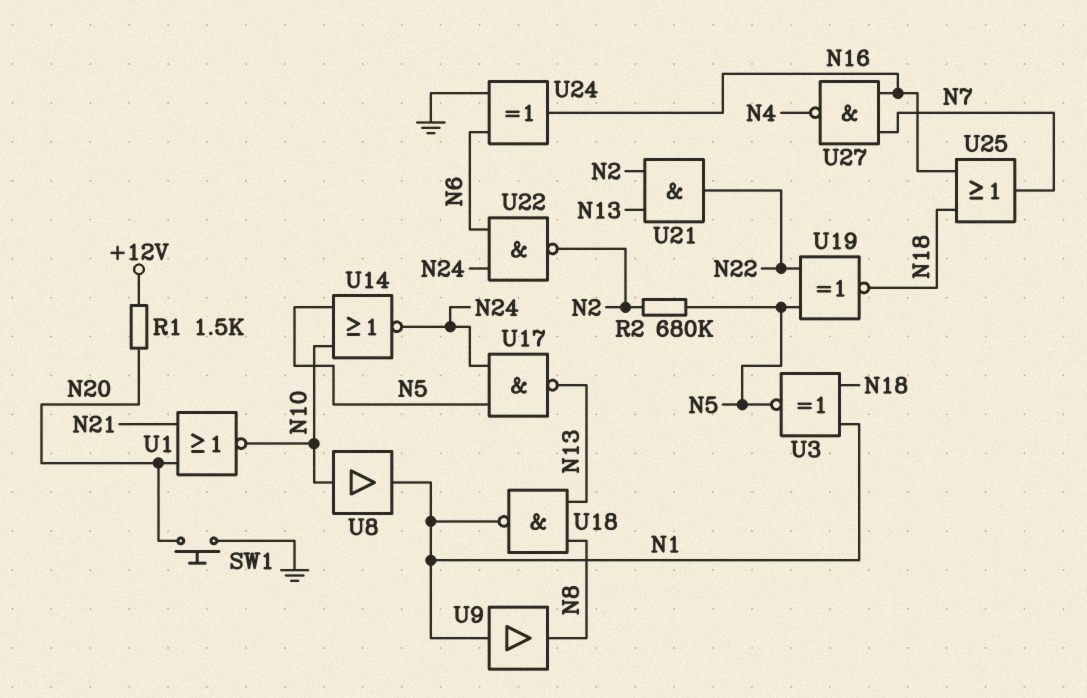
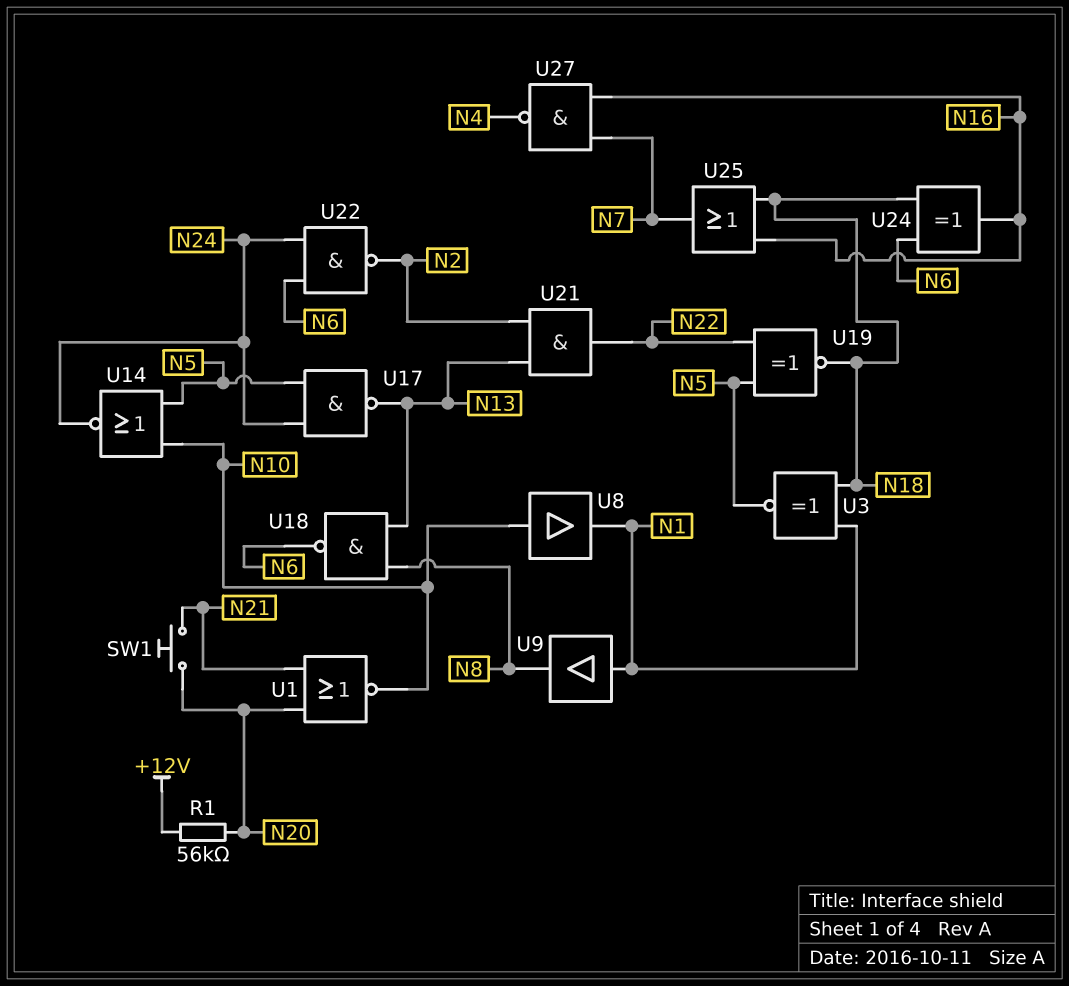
R1: 1.5k (+12V, N20) -> 56k (+12V, N20)
R2: 680k (N2, N5) -> none
SW1: button (GND, N20) -> button (N20, N21)
U18: NAND (in N8, in N13, out N1) -> NAND (in N8, in N13, out N6)
U24: XOR (in GND, in N6, out N16) -> XOR (in N6, in N18, out N16)

